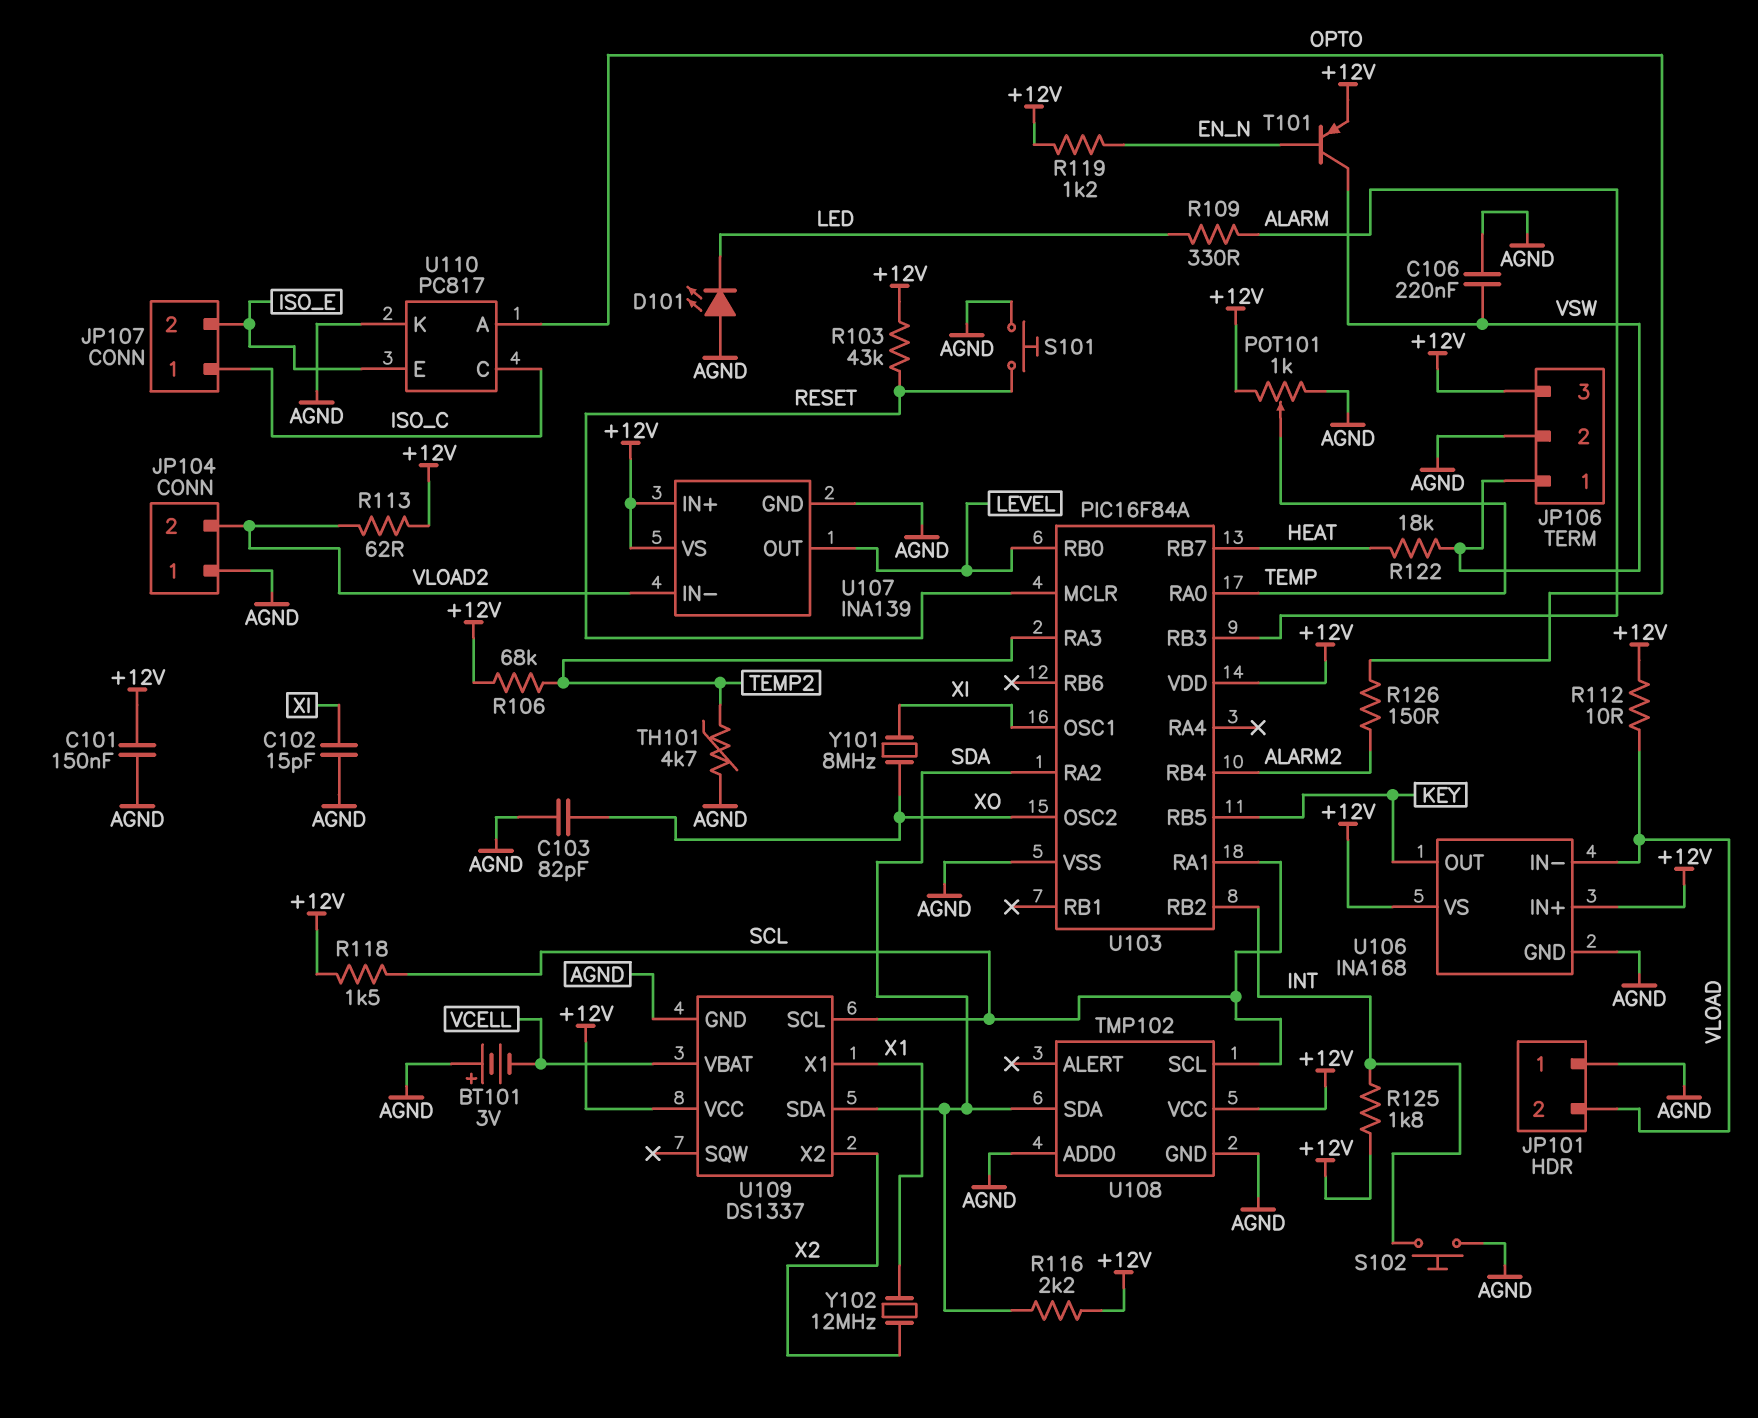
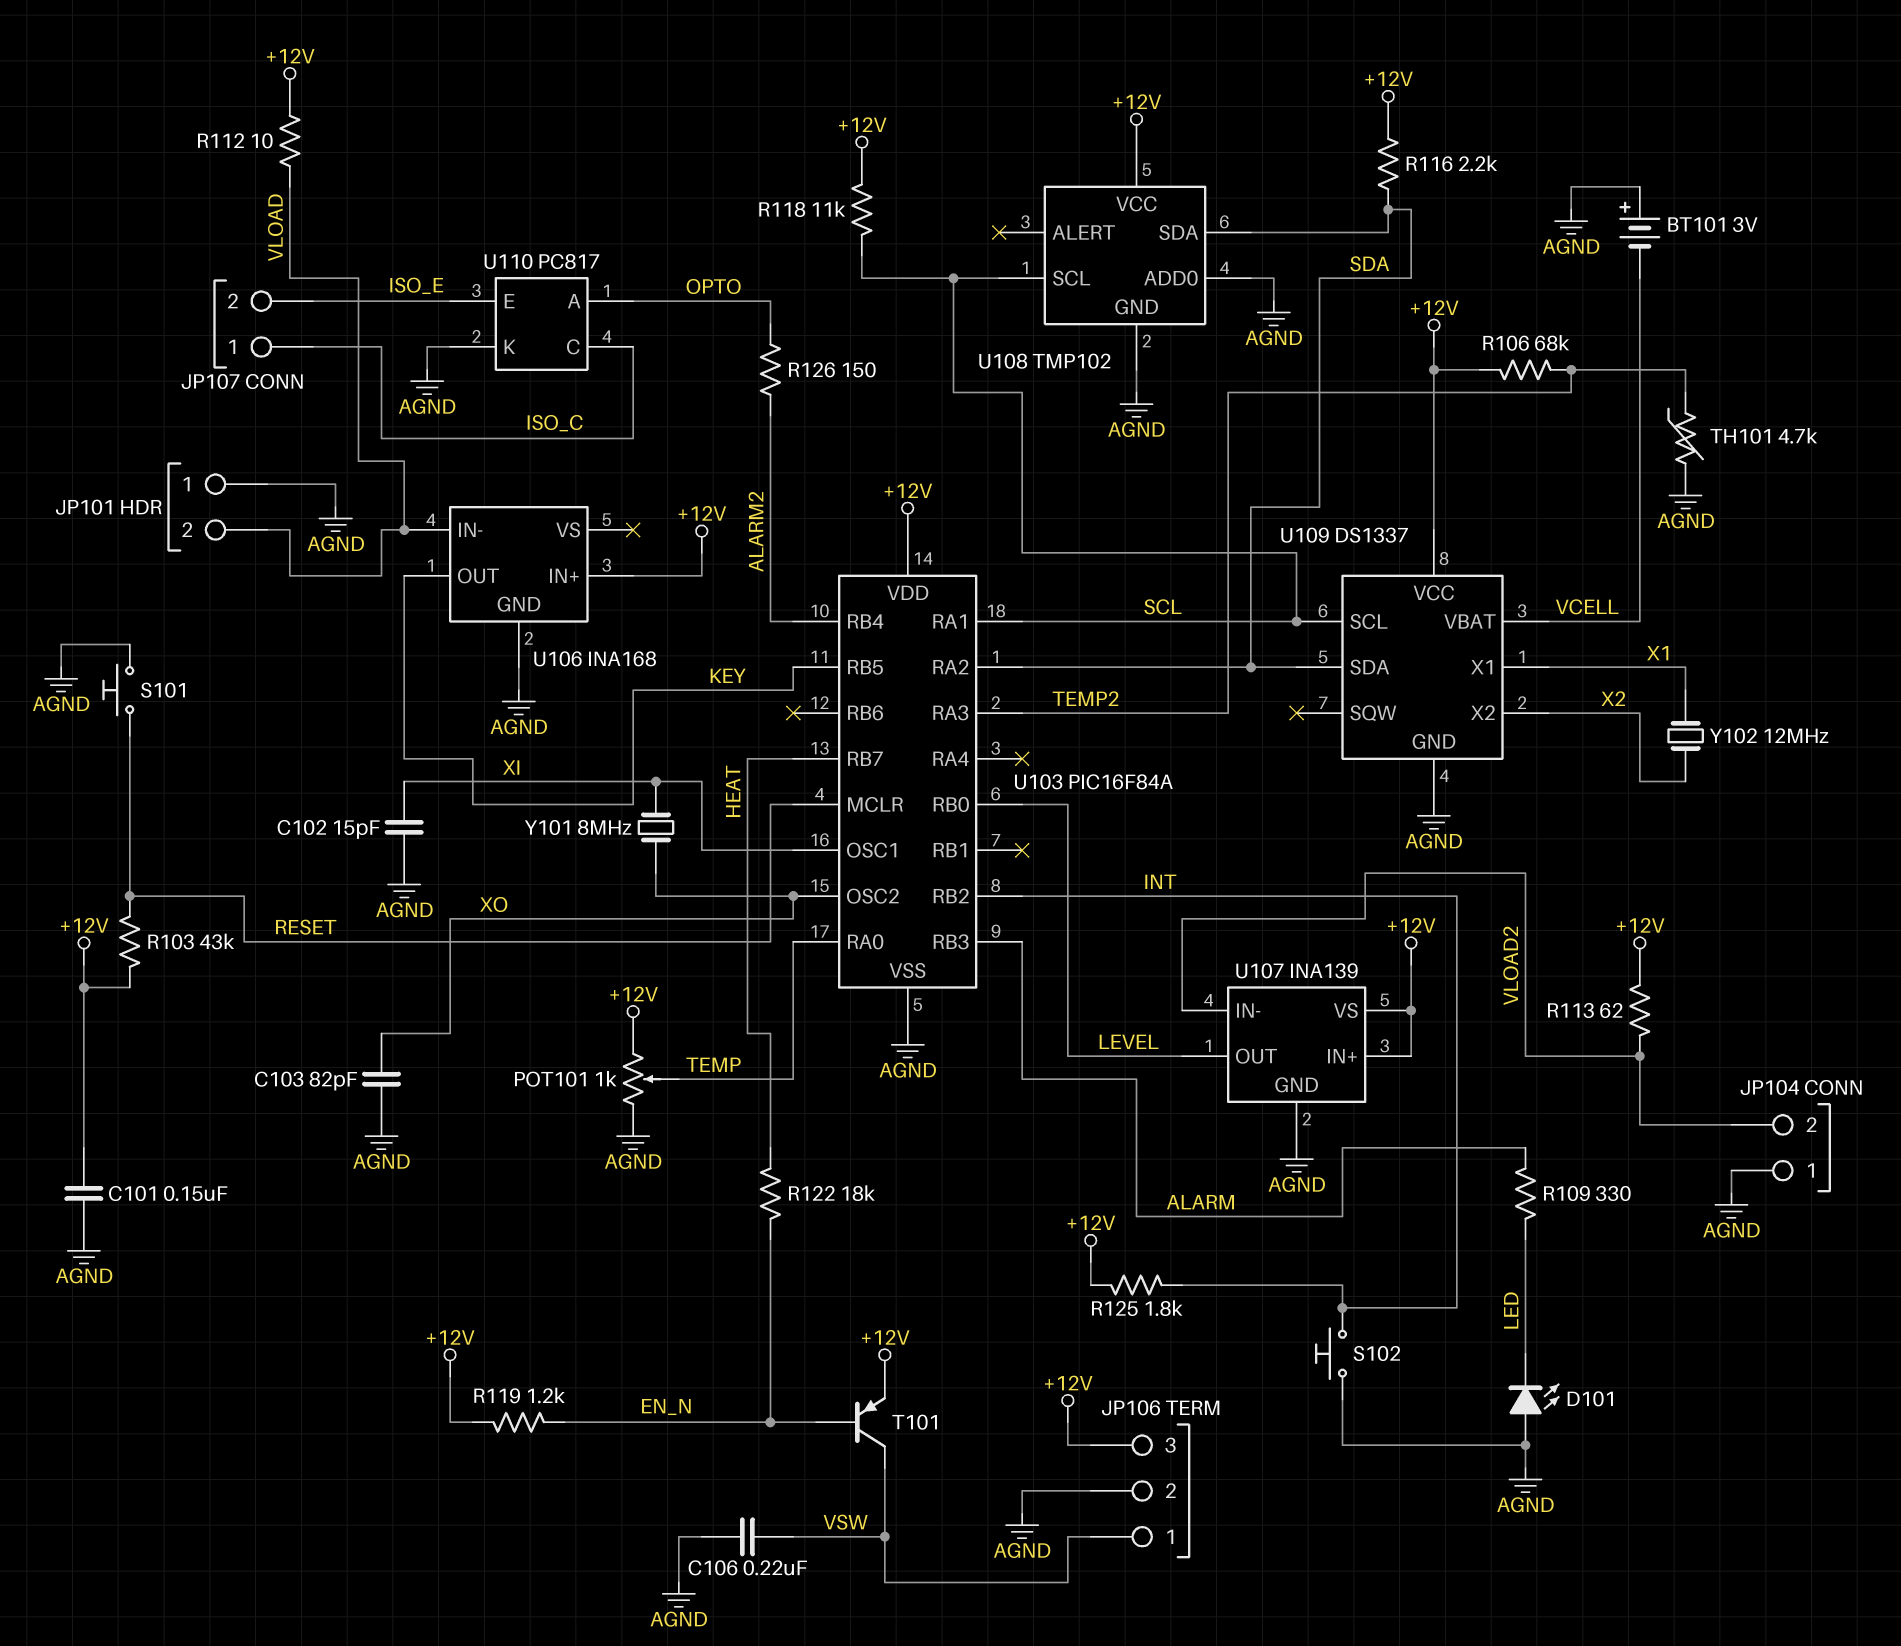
R118: 1.5k (+12V, SCL) -> 11k (+12V, SCL)
R122: 18k (HEAT, VSW) -> 18k (EN_N, HEAT)
U106 pin VS: +12V -> none

